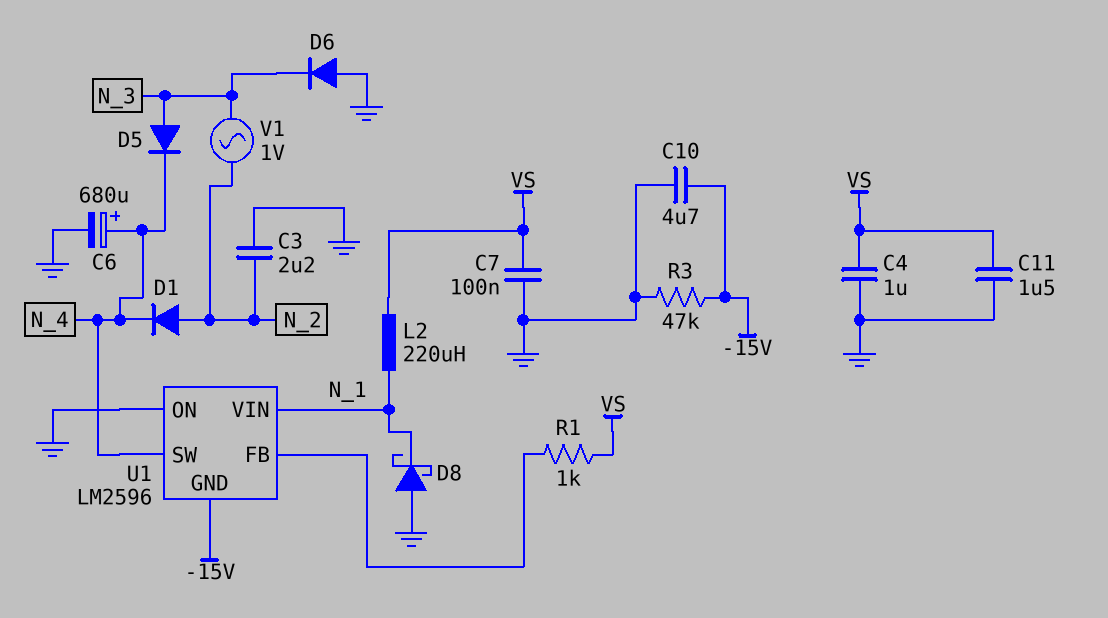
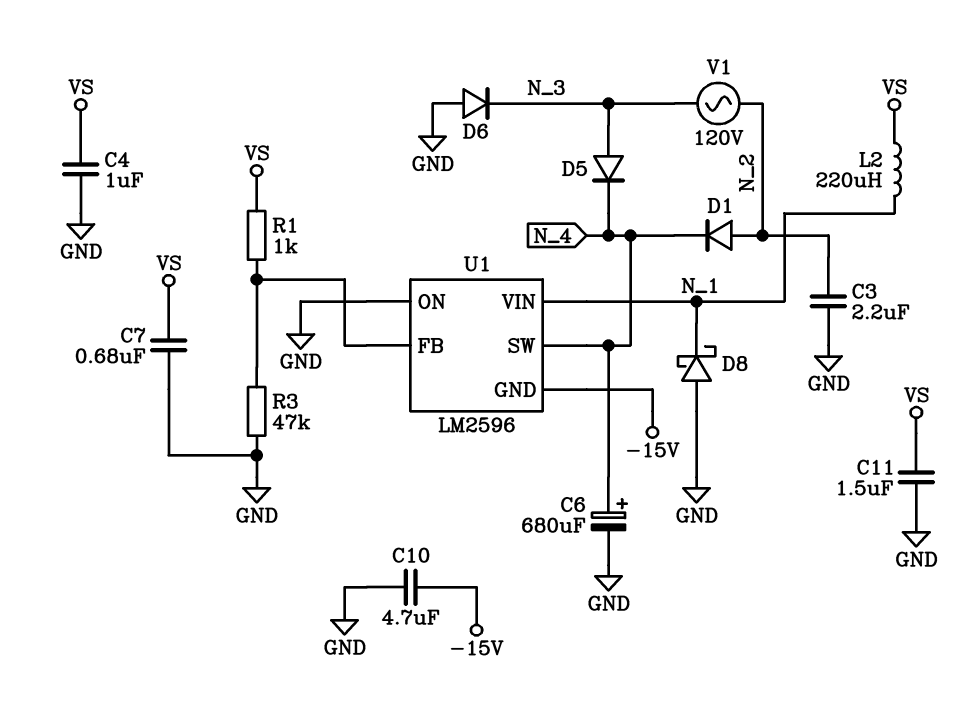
C7: 100nF (GND, VS) -> 680nF (GND, VS)
R3: 47k (-15V, GND) -> 47k (GND, U1/FB)
V1: AC 1V (N_2, N_3) -> AC 120V (N_2, N_3)

